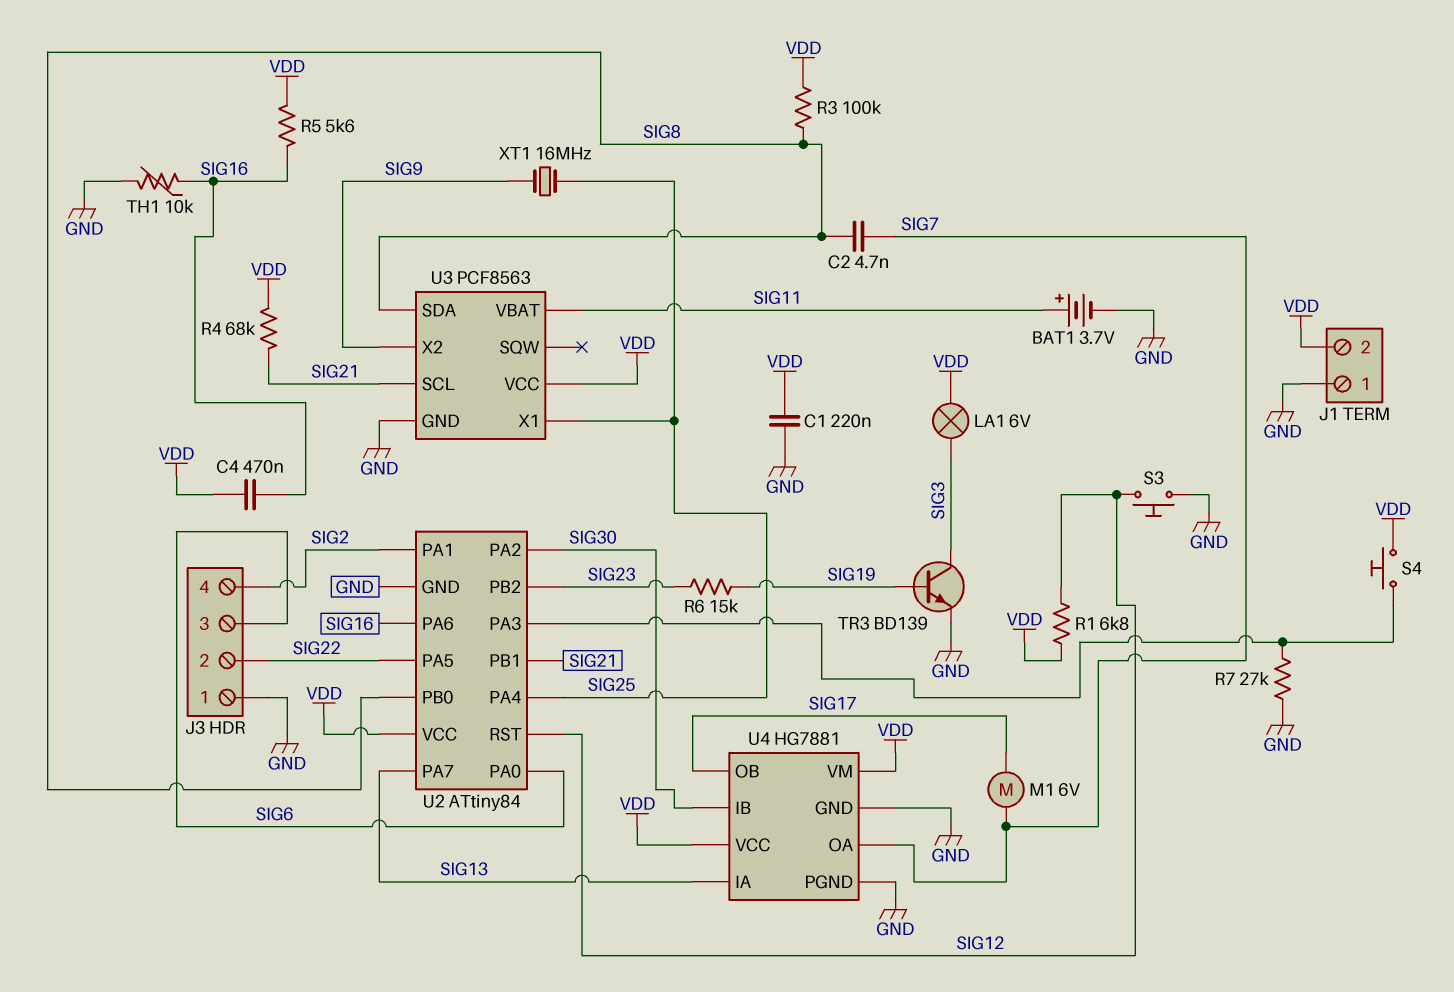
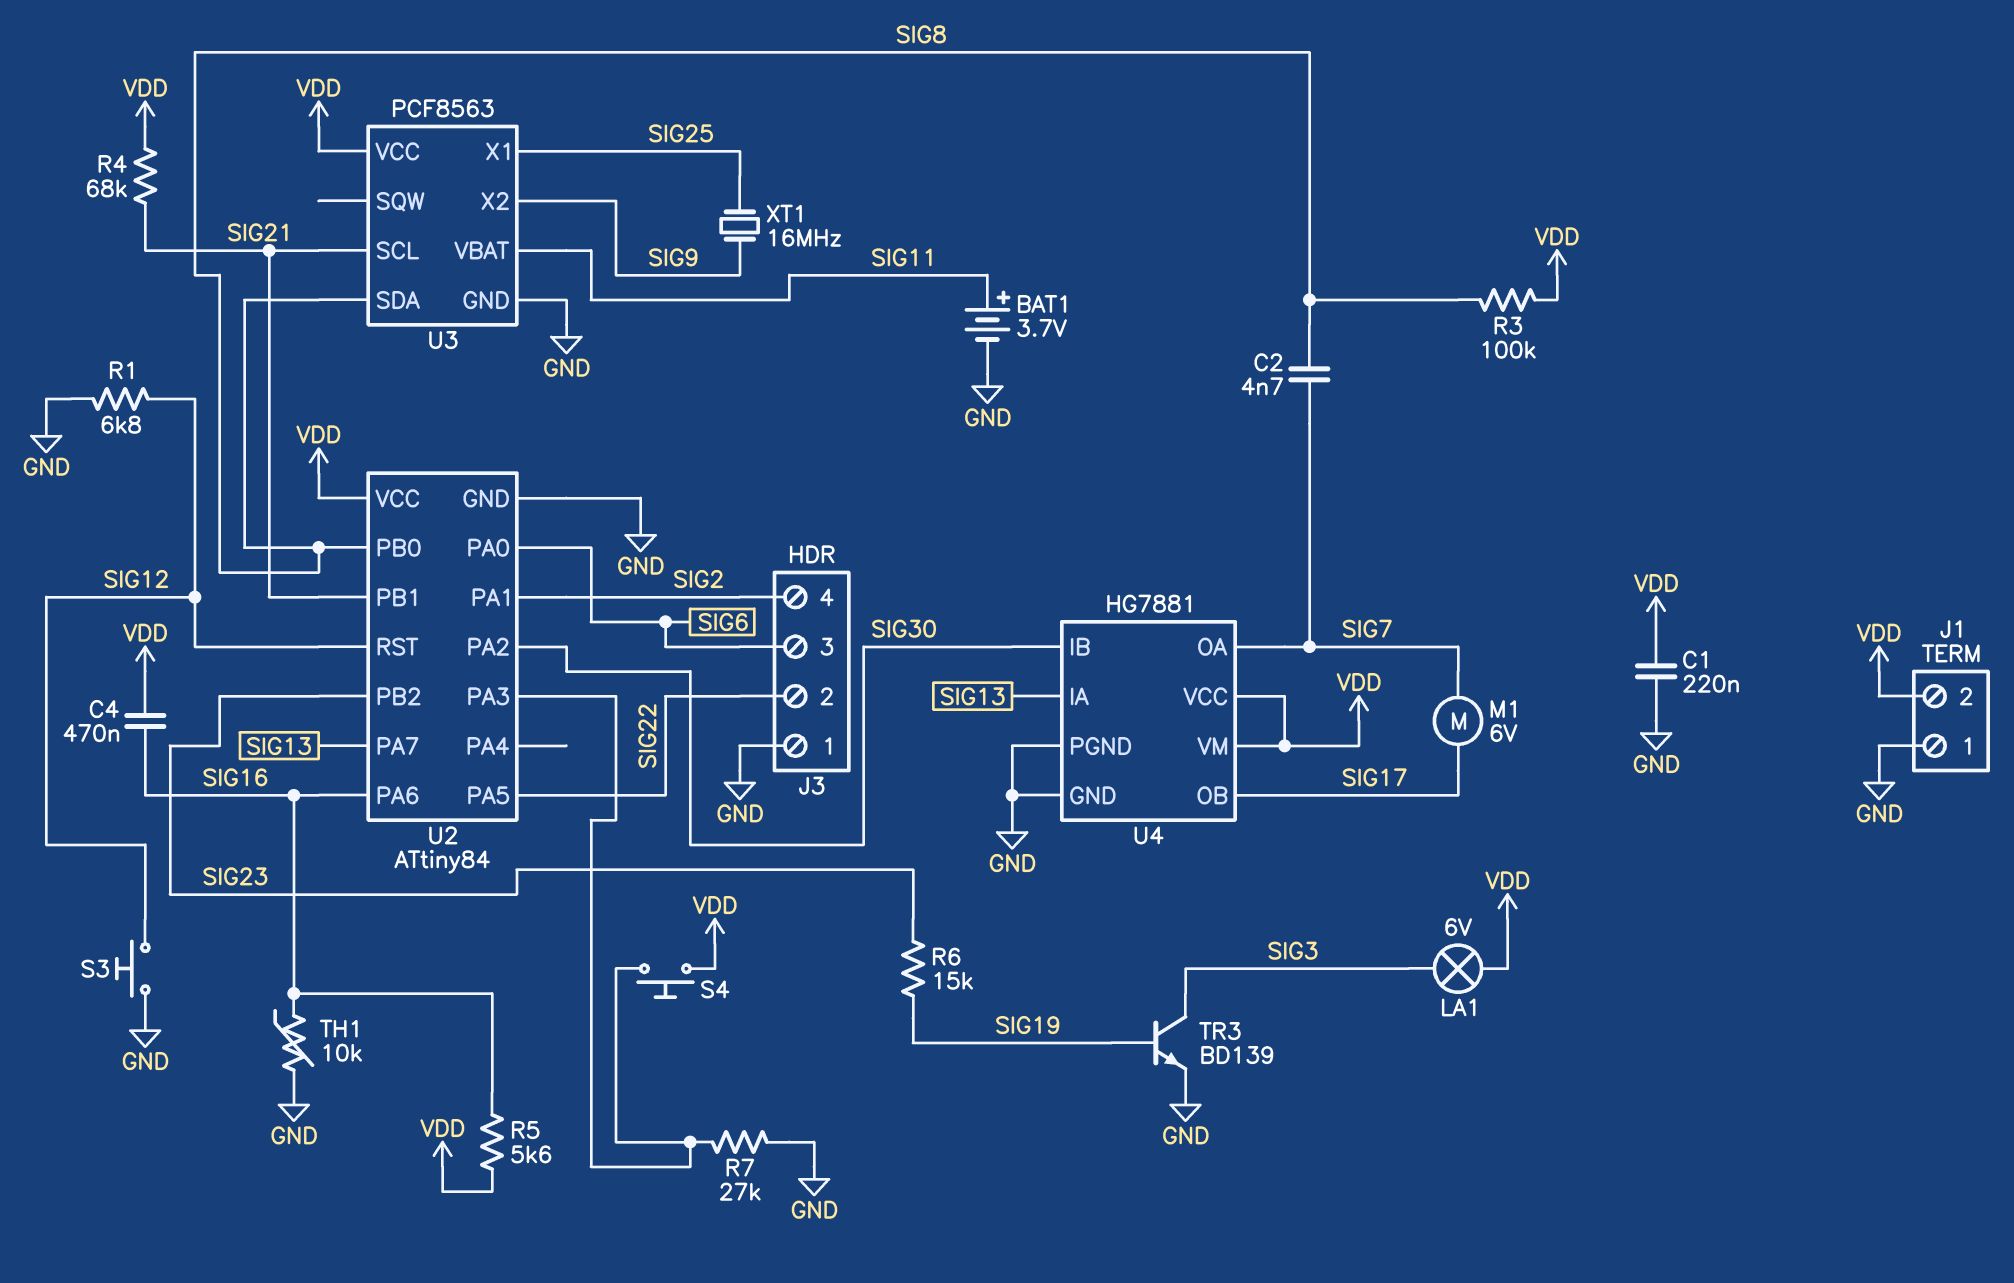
R1: 6.8k (SIG12, VDD) -> 6.8k (GND, SIG12)
U2 pin PA4: SIG25 -> none

